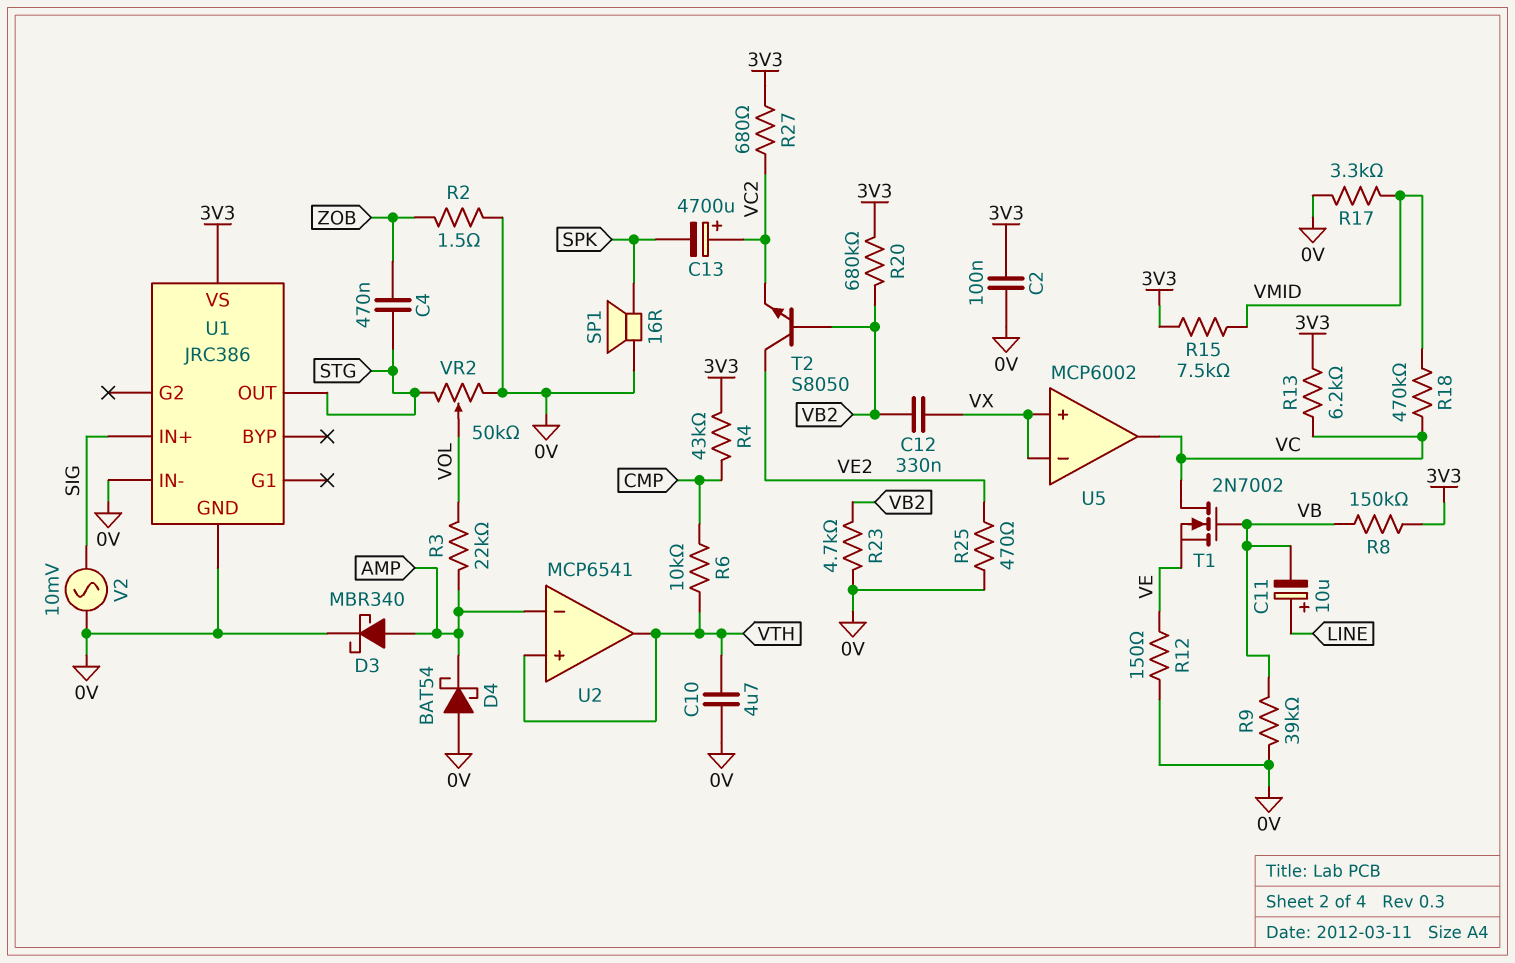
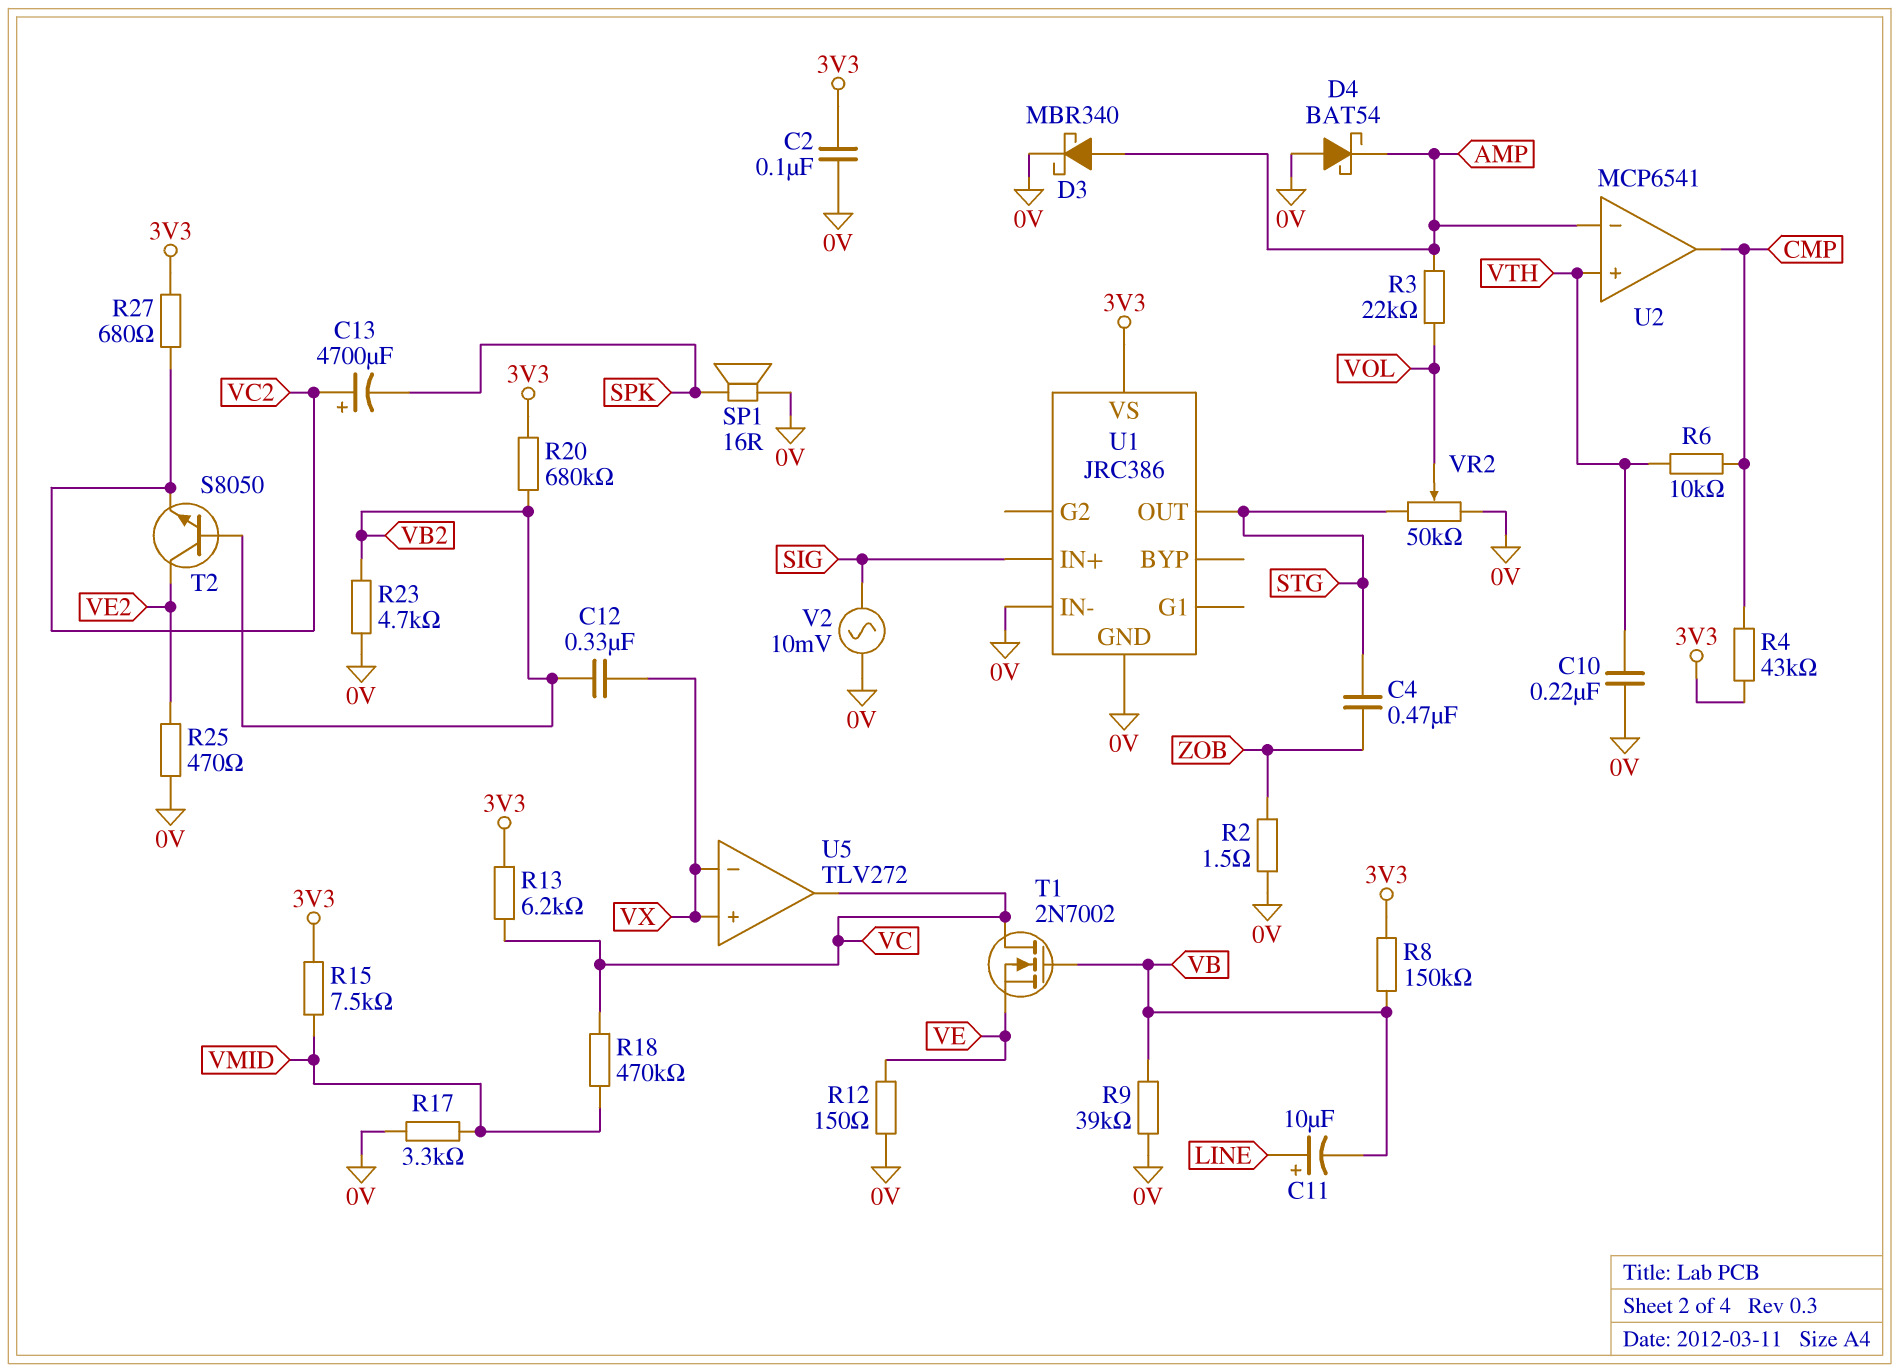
C10: 4.7uF (0V, VTH) -> 220nF (0V, VTH)
U2 pin out: VTH -> CMP
U5: MCP6002 -> TLV272

